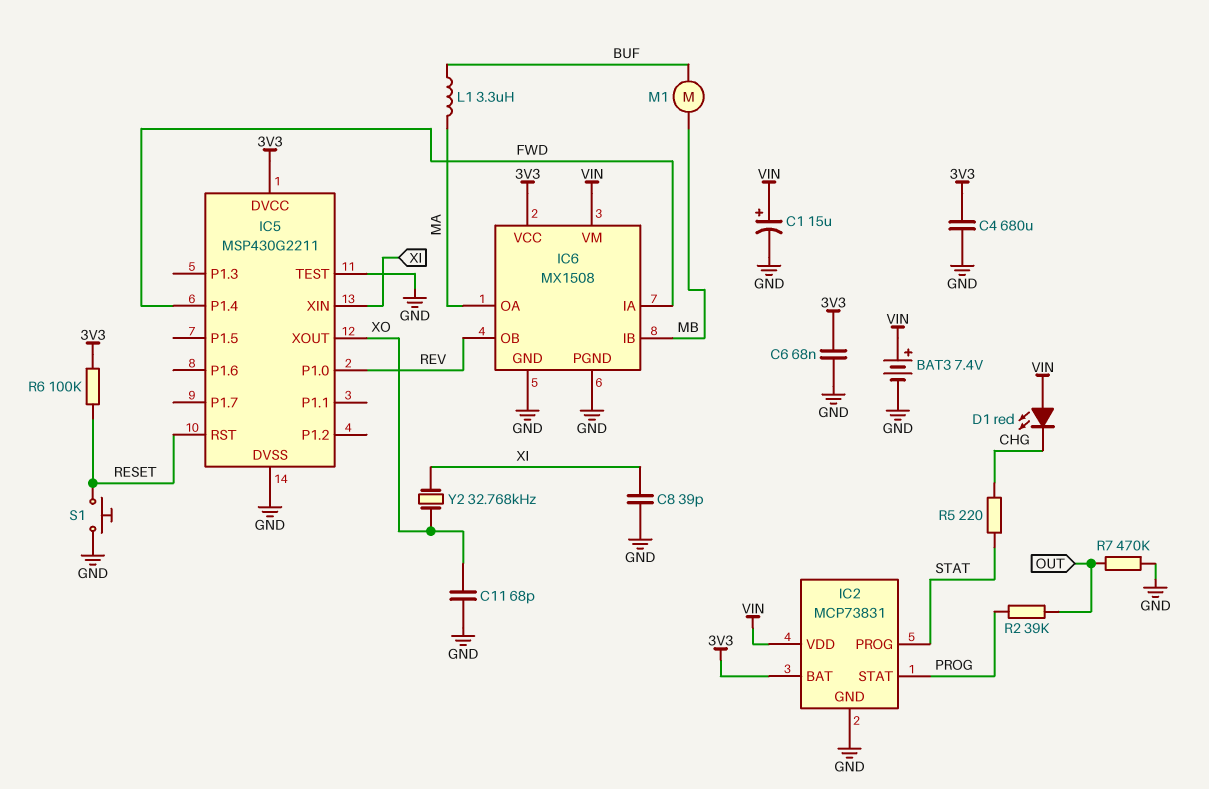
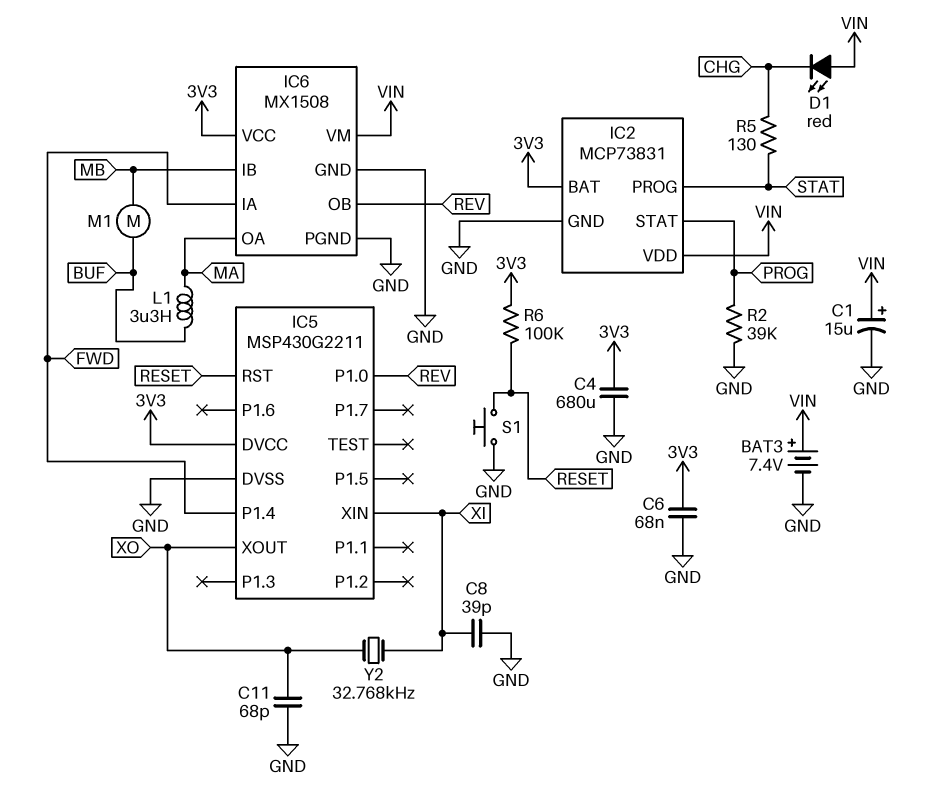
IC5 pin TEST: GND -> none
R2: 39k (OUT, PROG) -> 39k (GND, PROG)
R5: 220 (CHG, STAT) -> 130 (CHG, STAT)
R7: 470k (GND, OUT) -> none

